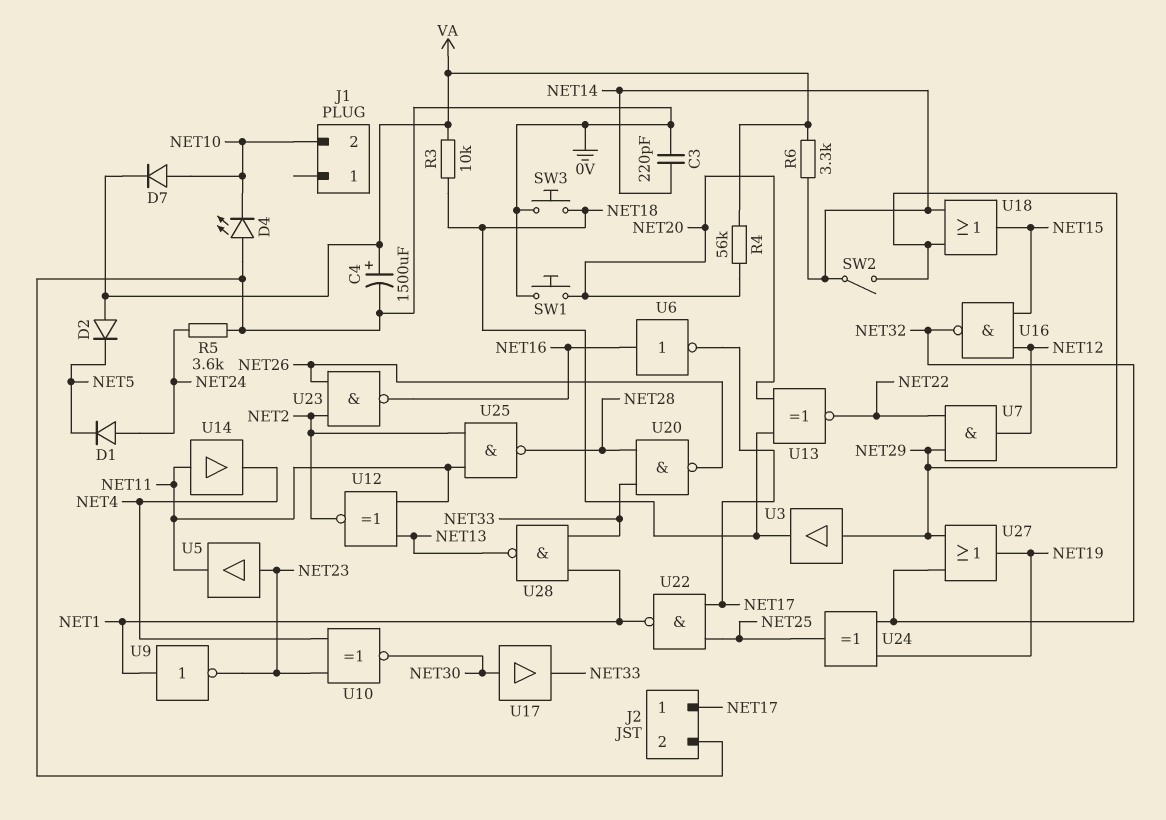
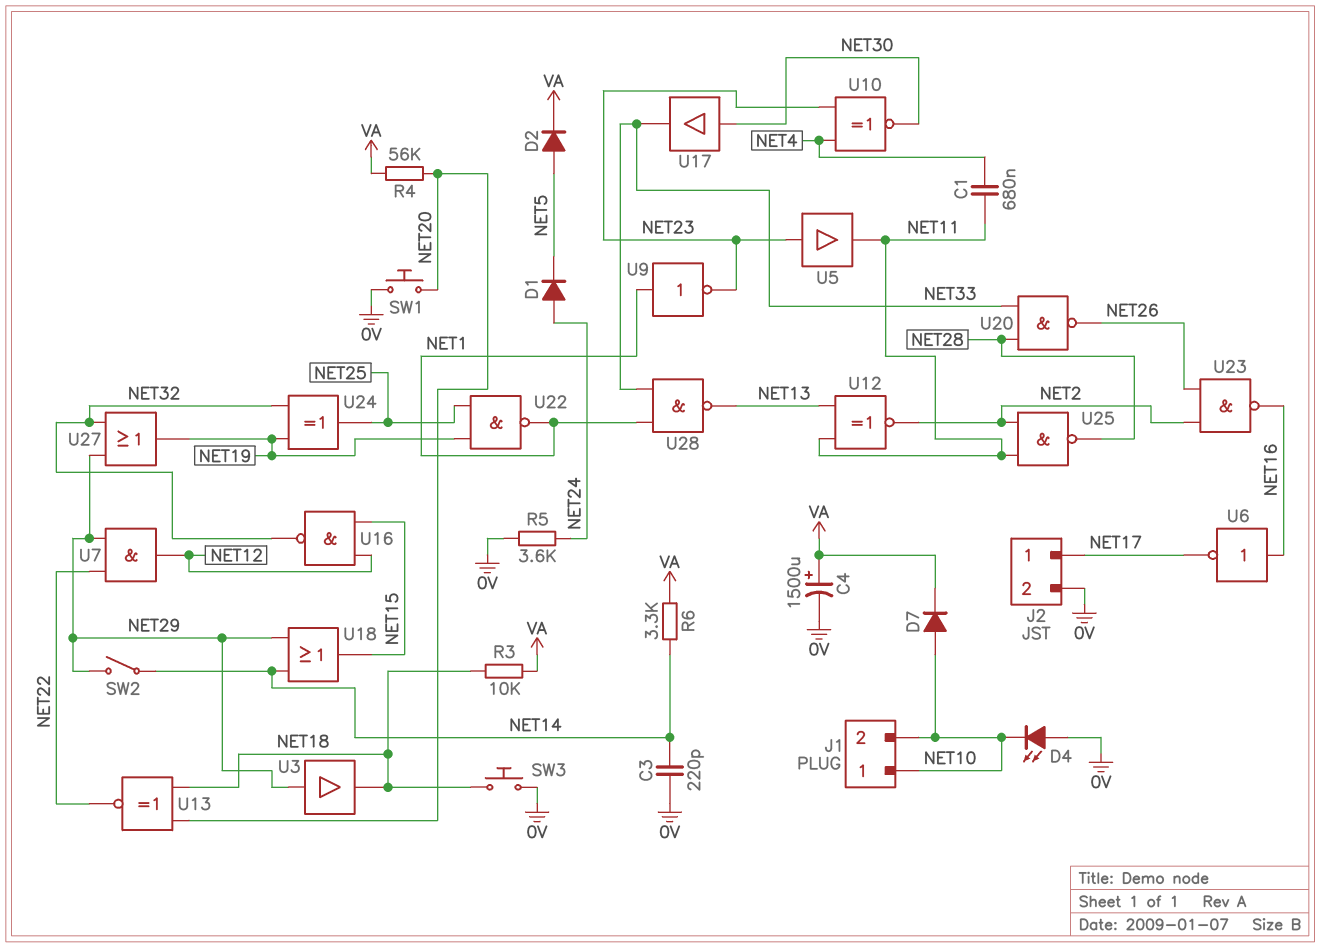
C1: none -> 680nF (NET4, NET11)
D2: diode (A VA, K NET5) -> diode (A NET5, K VA)
J1 pin 1: none -> NET10
U14: buffer (in NET11, out NET4) -> none
U22: NAND (in NET17, in NET25, out NET1) -> NAND (in NET19, in NET25, out NET1)

